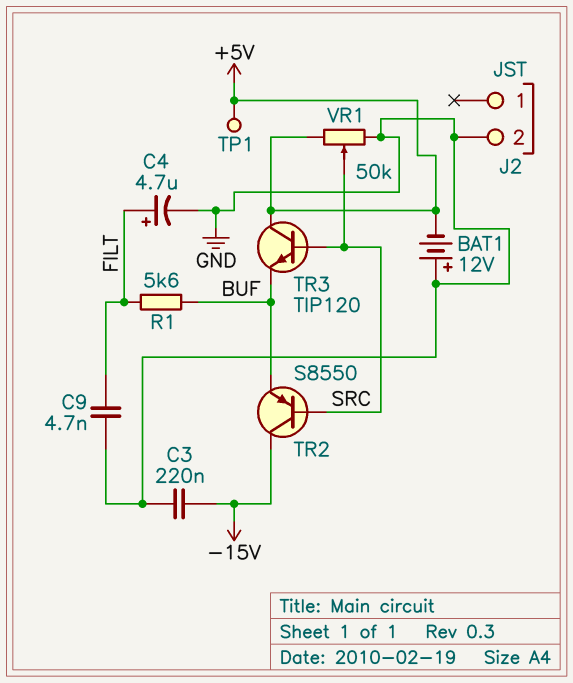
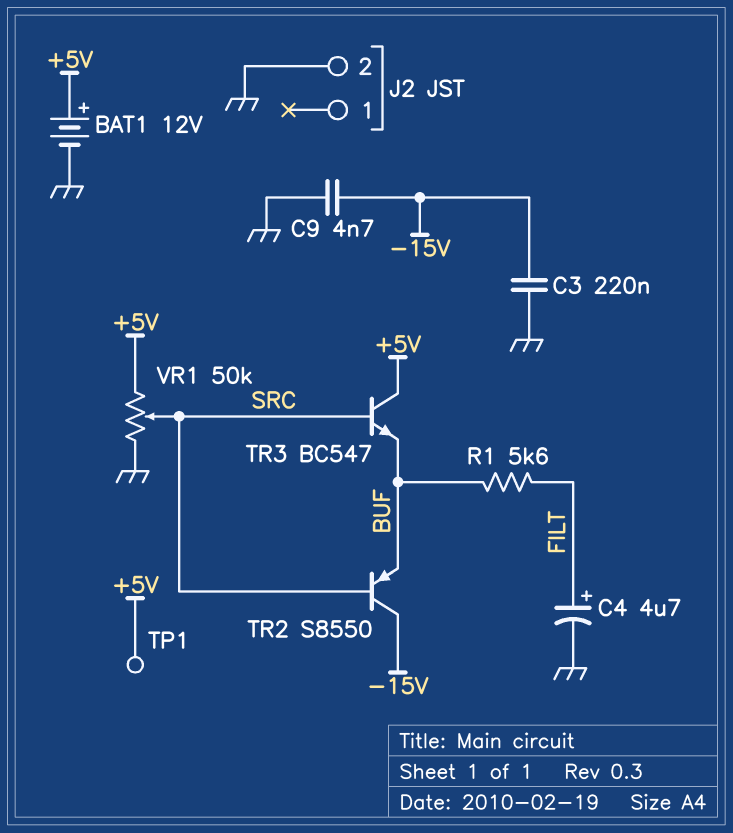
BAT1: 12V (plus GND, minus +5V) -> 12V (plus +5V, minus GND)
C9: 4.7nF (FILT, GND) -> 4.7nF (-15V, GND)
TR3: NPN TIP120 (B SRC, C +5V, E BUF) -> NPN BC547 (B SRC, C +5V, E BUF)

